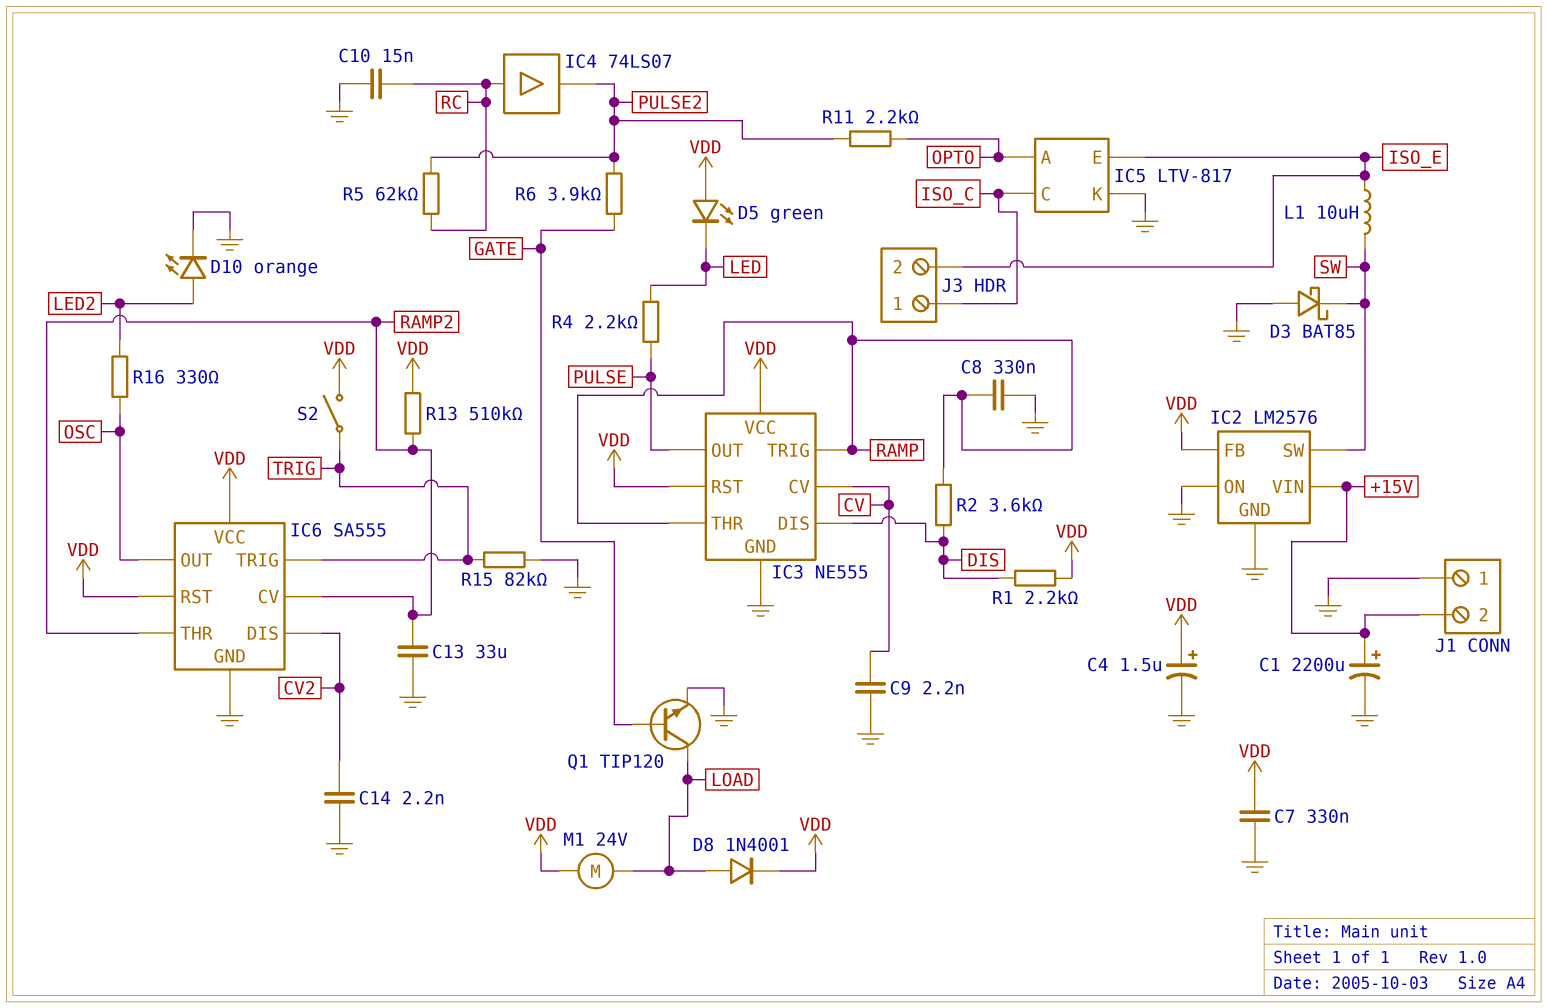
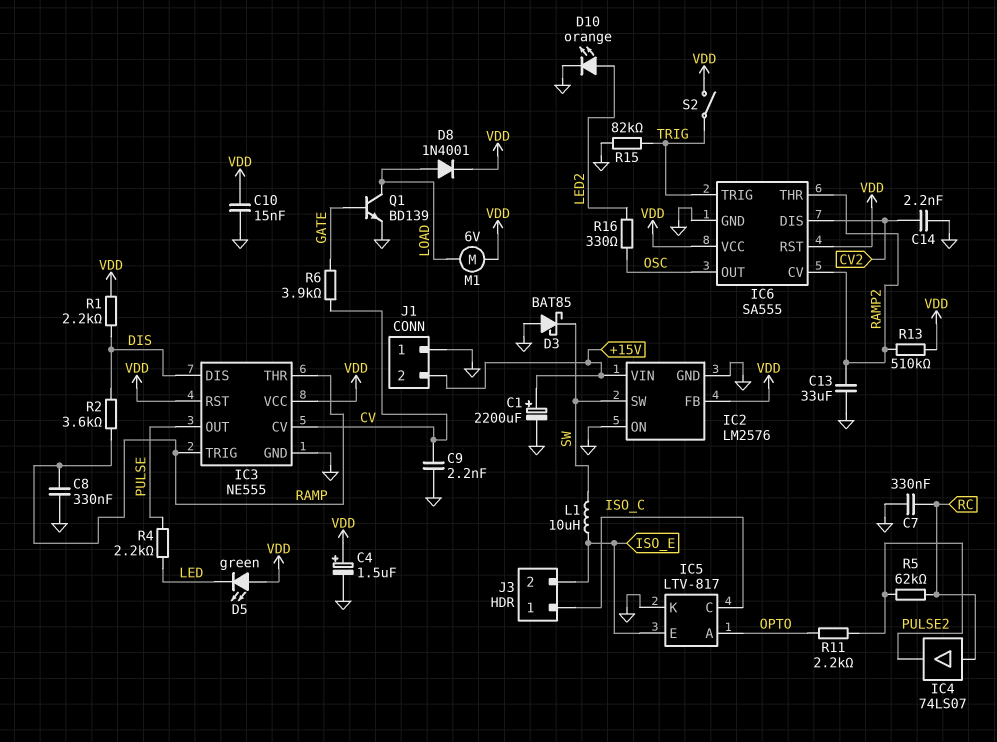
C7: 330nF (GND, VDD) -> 330nF (GND, RC)
C10: 15nF (GND, RC) -> 15nF (GND, VDD)
M1: motor 24V (LOAD, VDD) -> motor 6V (LOAD, VDD)
Q1: NPN TIP120 (B GATE, C LOAD, E GND) -> NPN BD139 (B GATE, C LOAD, E GND)
R6: 3.9k (GATE, PULSE2) -> 3.9k (CV, GATE)

